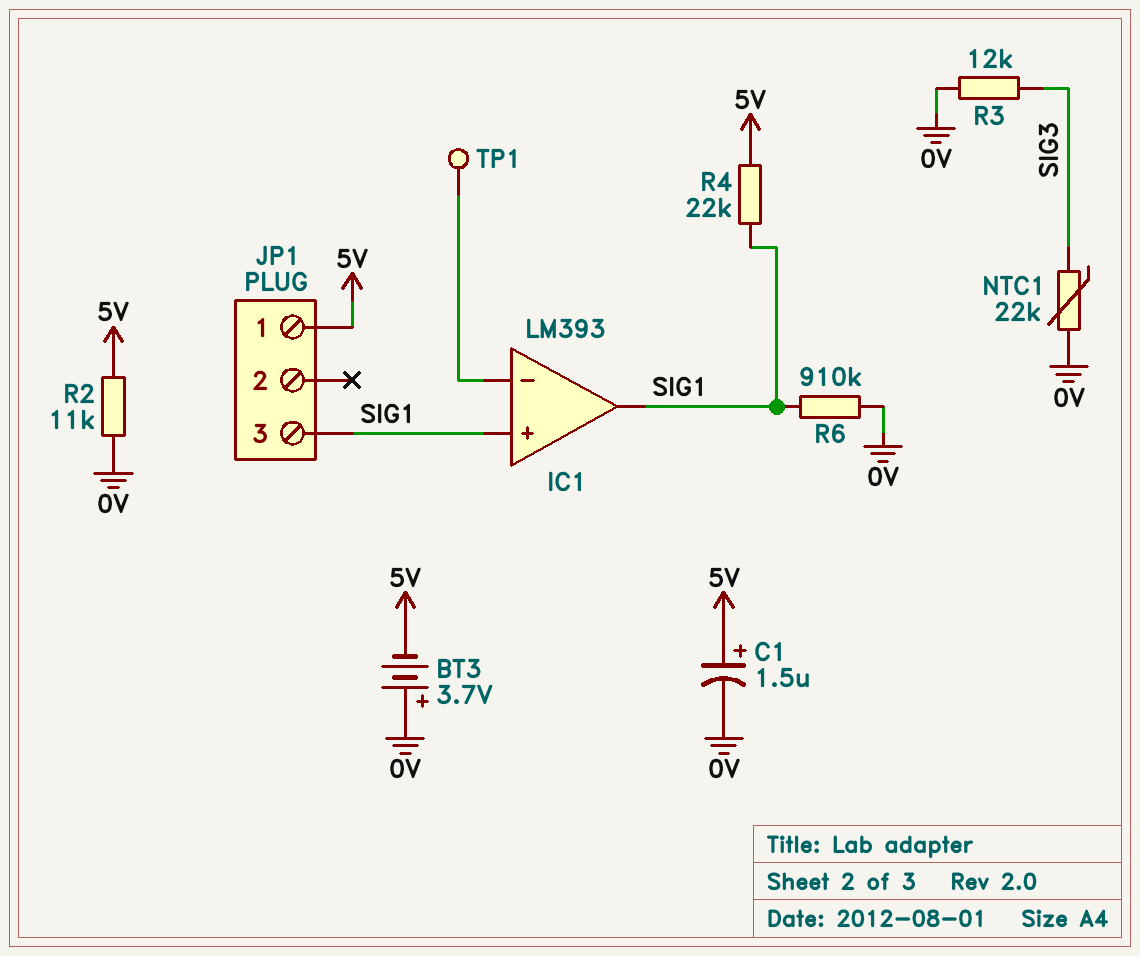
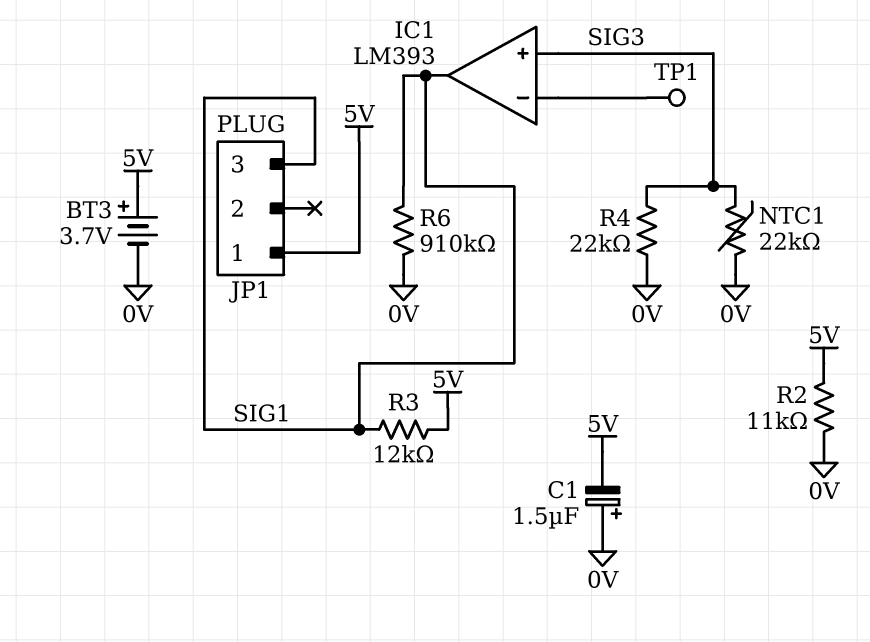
BT3: 3.7V (plus 0V, minus 5V) -> 3.7V (plus 5V, minus 0V)
C1: 1.5uF (plus 5V, minus 0V) -> 1.5uF (plus 0V, minus 5V)
IC1 pin in+: SIG1 -> SIG3
R3: 12k (0V, SIG3) -> 12k (5V, SIG1)
R4: 22k (5V, SIG1) -> 22k (0V, SIG3)

